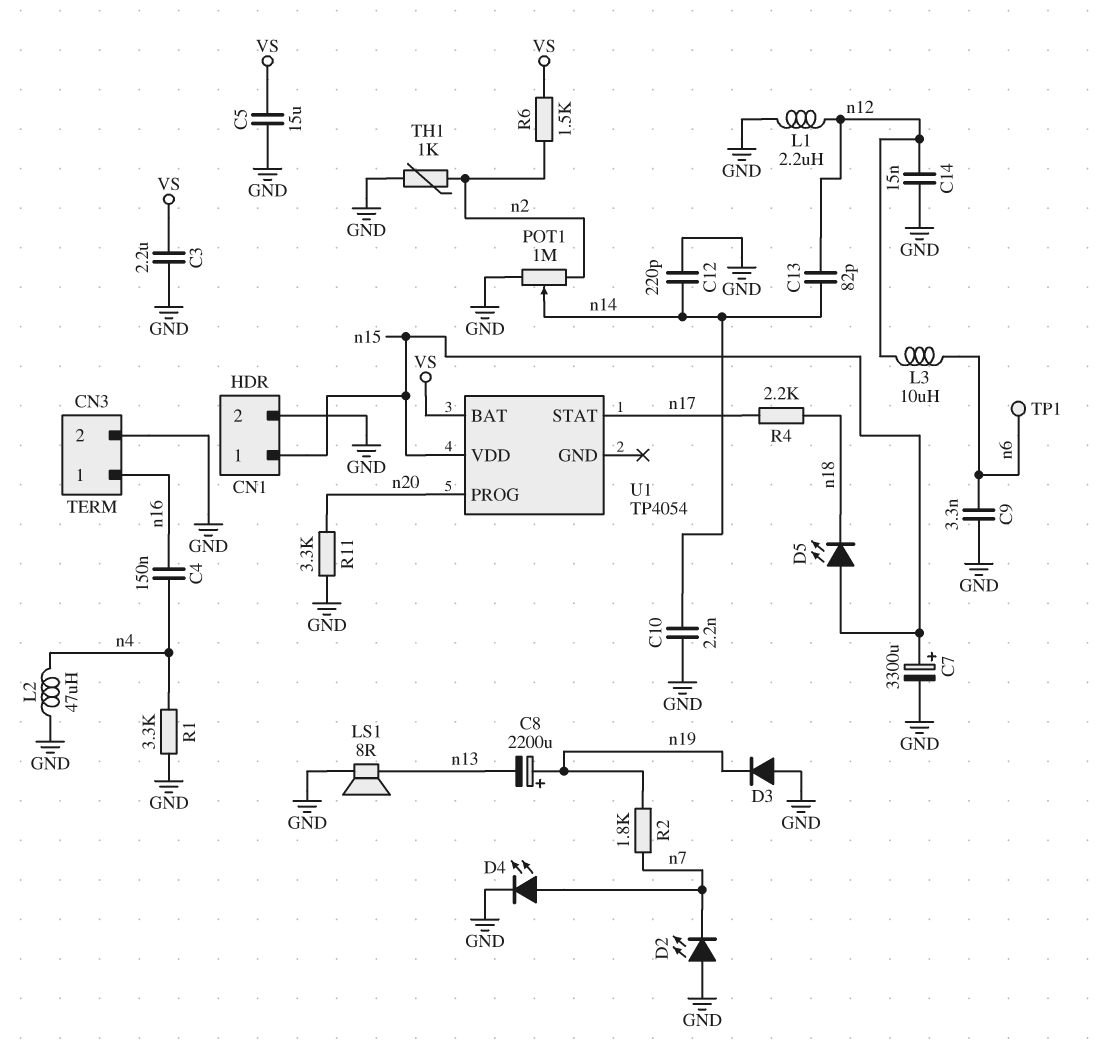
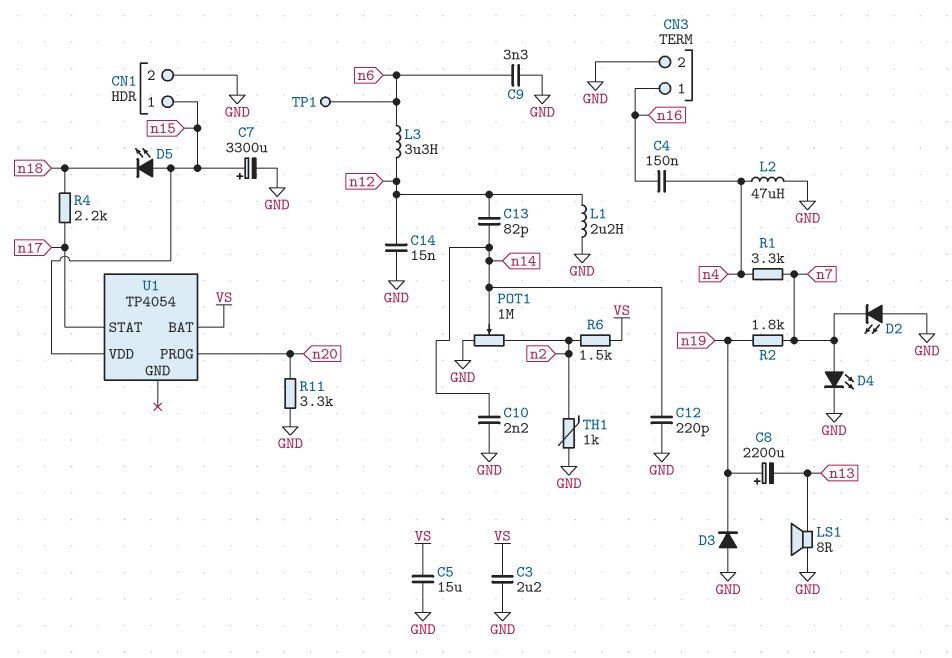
L3: 10uH (n6, n12) -> 3.3uH (n6, n12)
R1: 3.3k (GND, n4) -> 3.3k (n4, n7)

